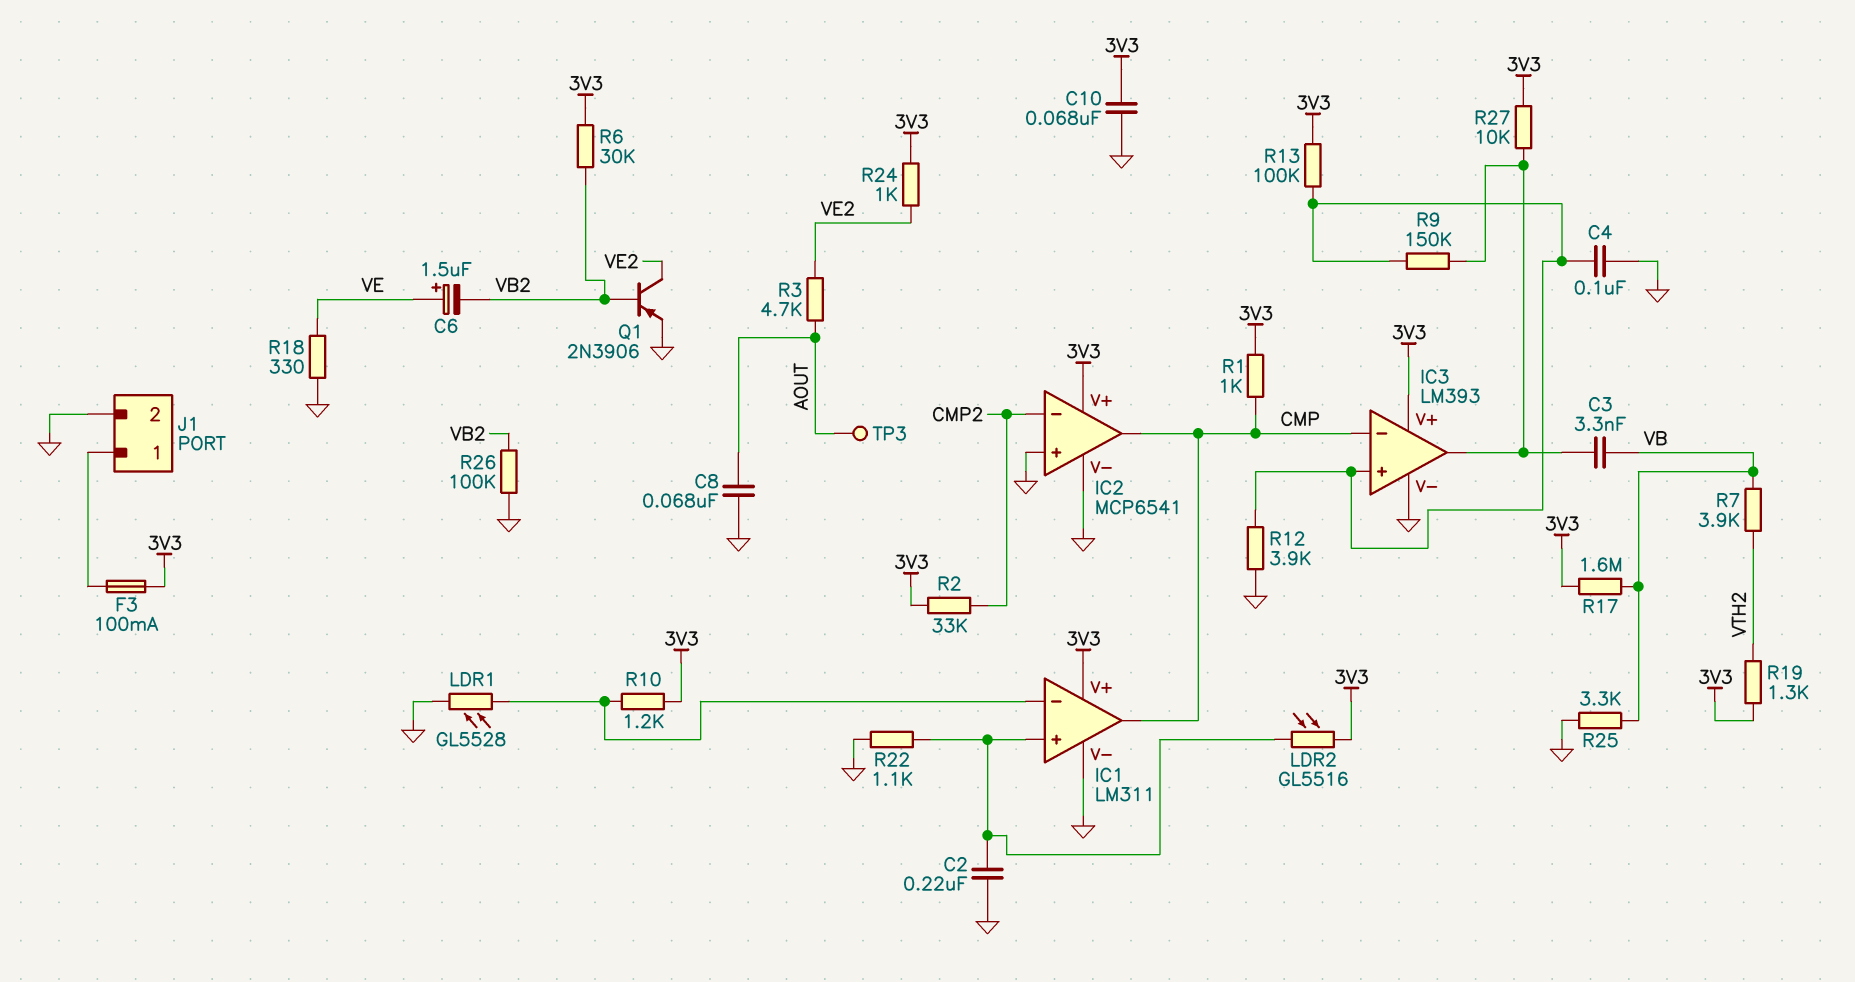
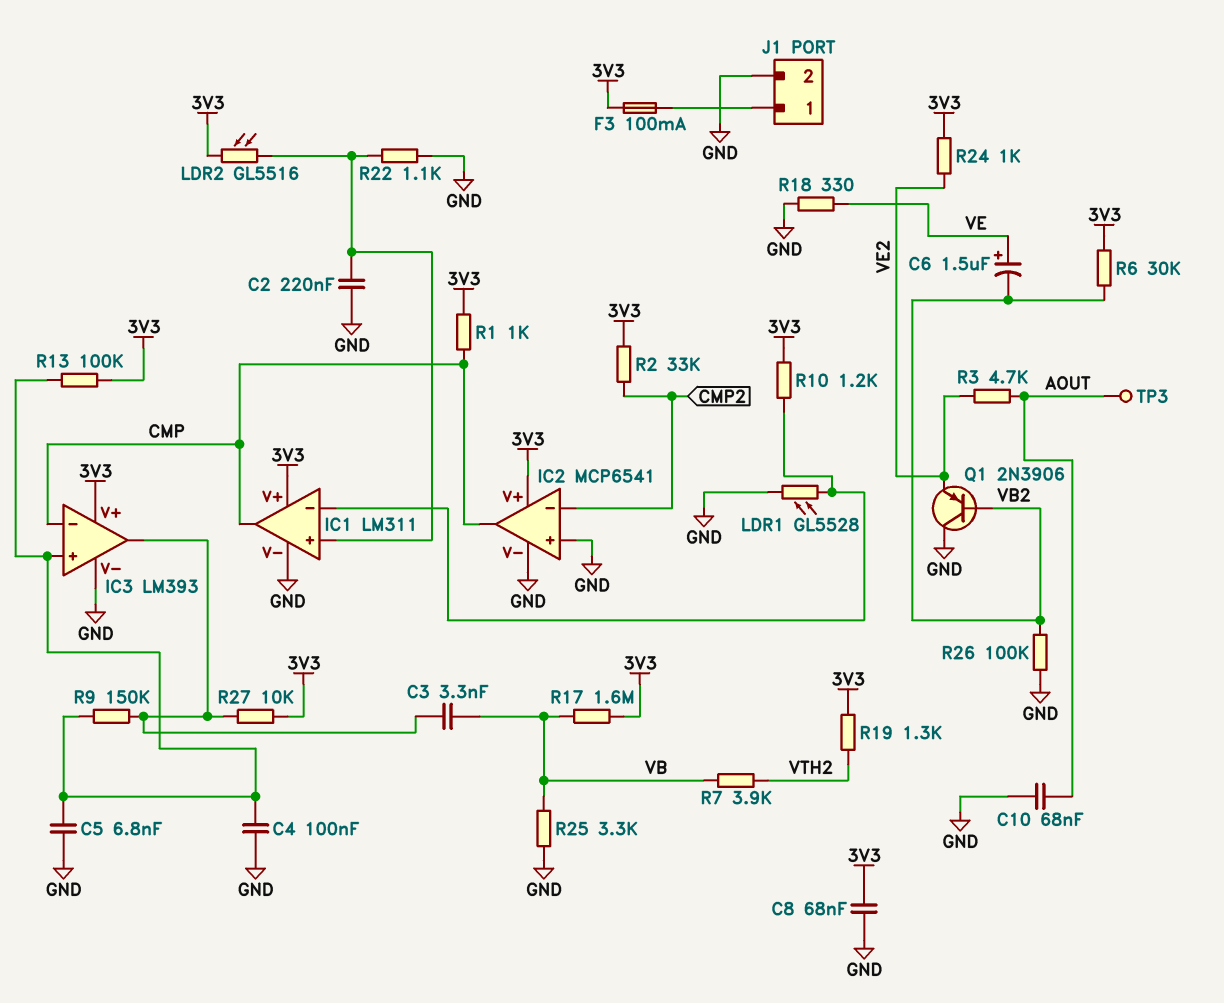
C5: none -> 6.8nF (GND, IC3/in+)
C8: 68nF (AOUT, GND) -> 68nF (3V3, GND)
C10: 68nF (3V3, GND) -> 68nF (AOUT, GND)
Q1: PNP 2N3906 (B VB2, C VE2, E GND) -> PNP 2N3906 (B VB2, C GND, E VE2)
R12: 3.9k (GND, IC3/in+) -> none

